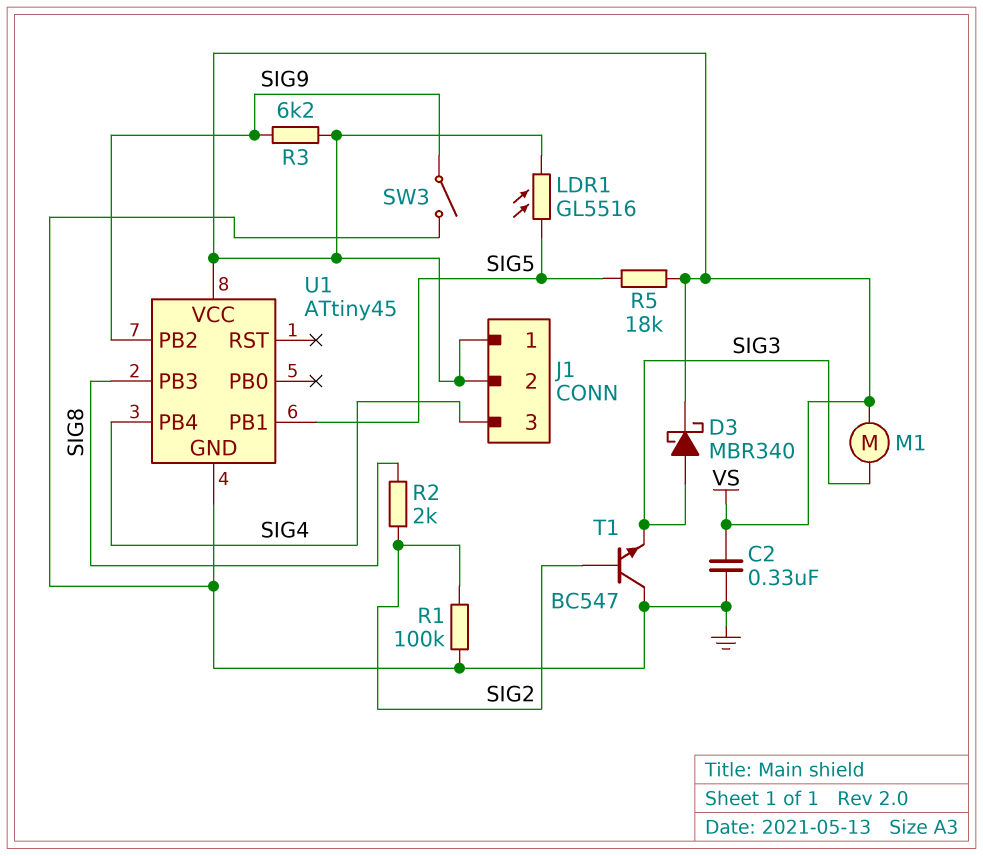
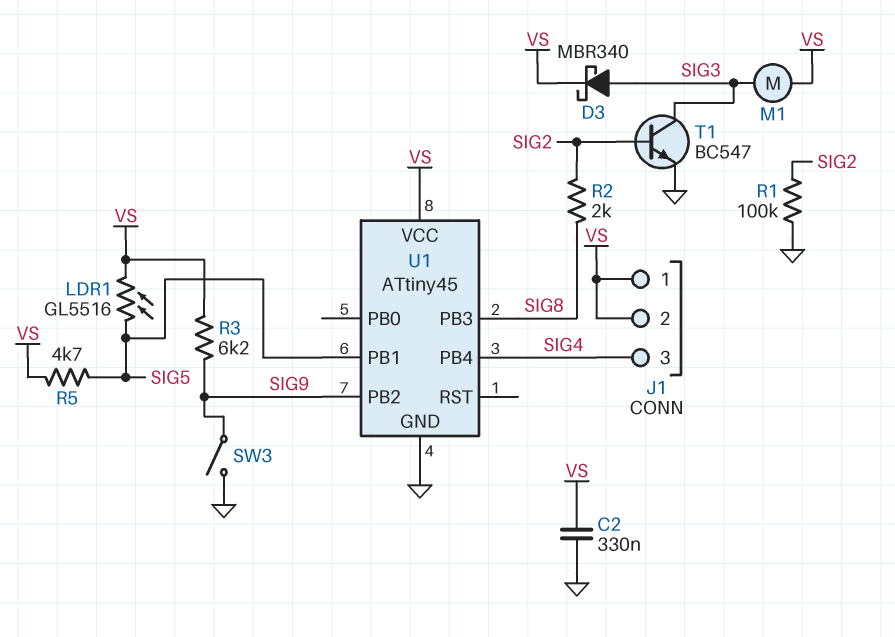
R5: 18k (SIG5, VS) -> 4.7k (SIG5, VS)
T1: NPN BC547 (B SIG2, C GND, E SIG3) -> NPN BC547 (B SIG2, C SIG3, E GND)

